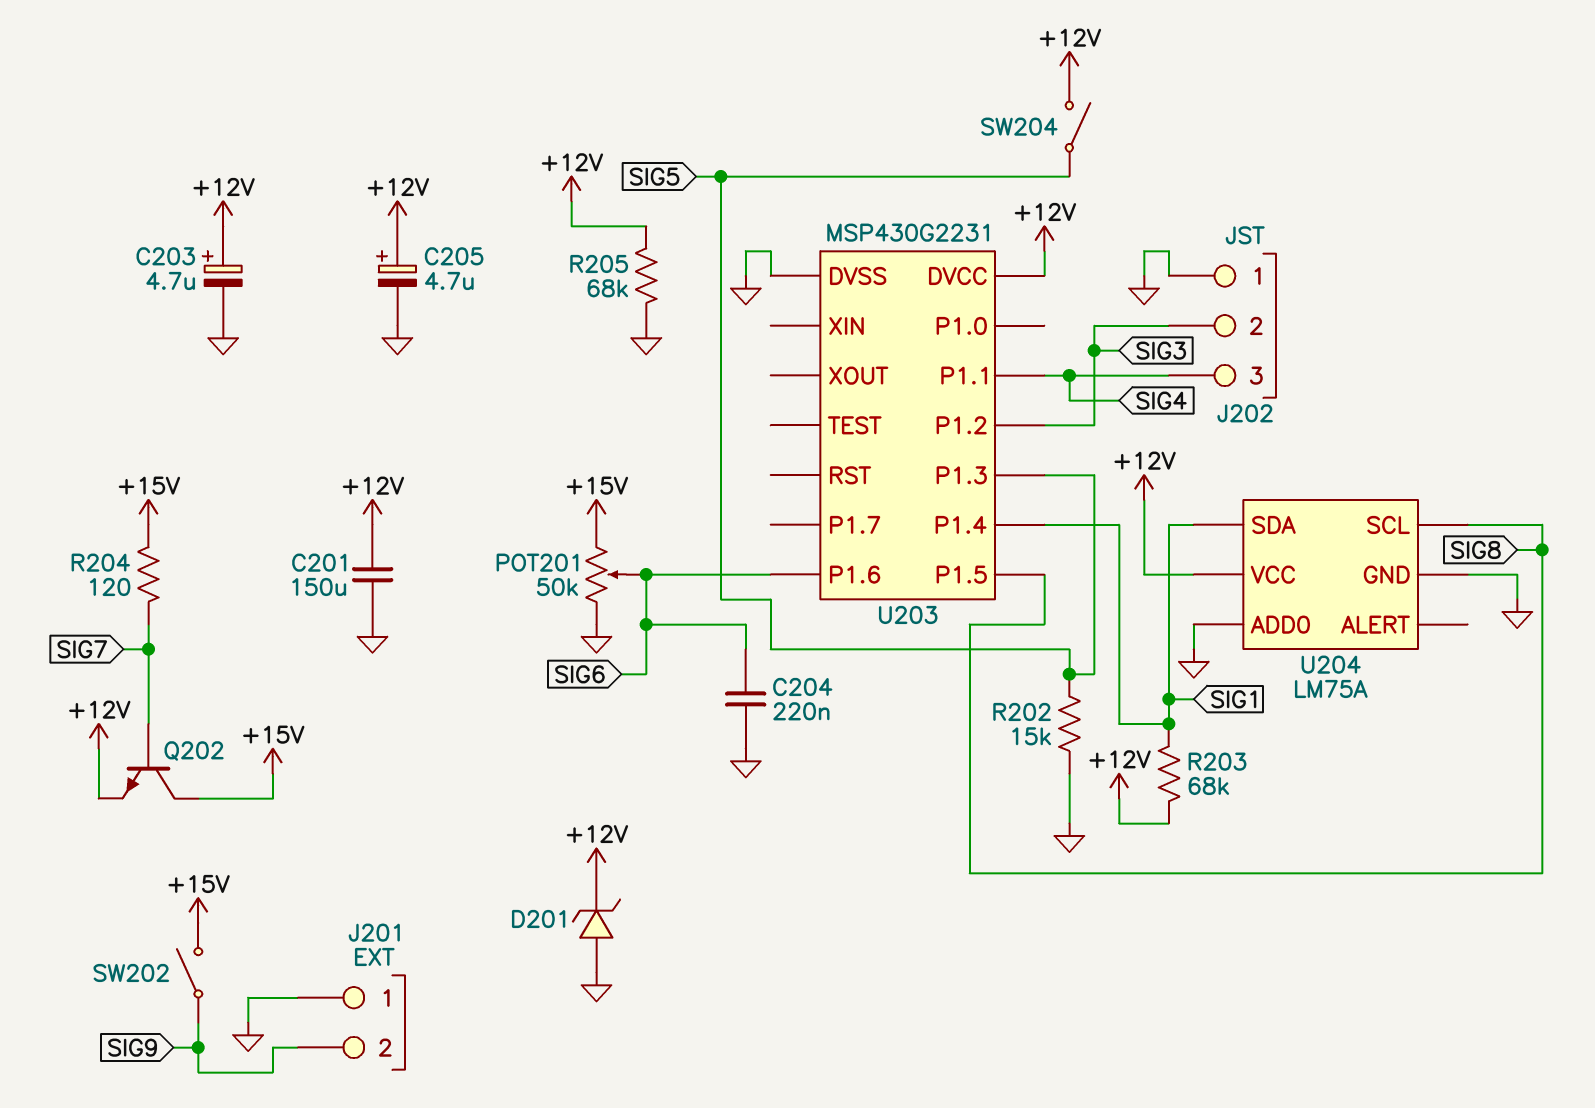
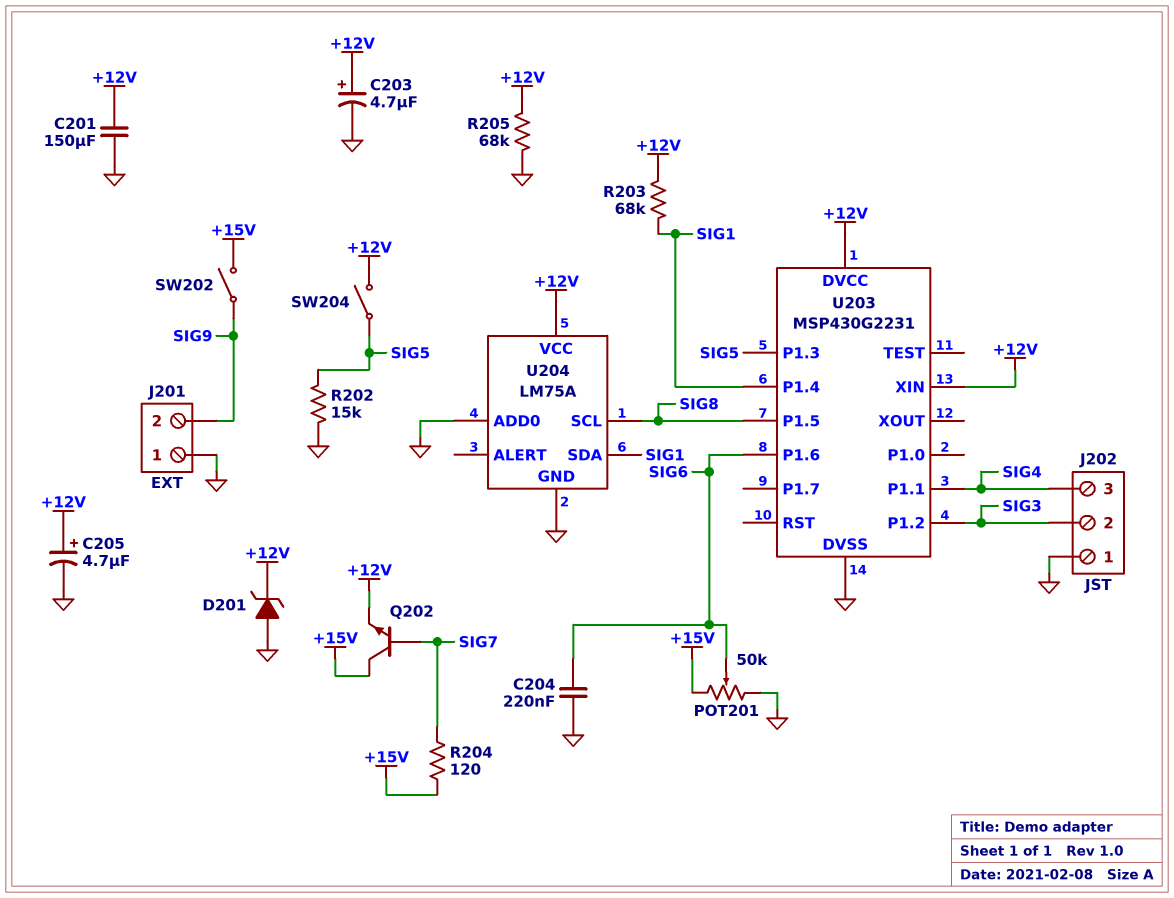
U203 pin XIN: none -> +12V

